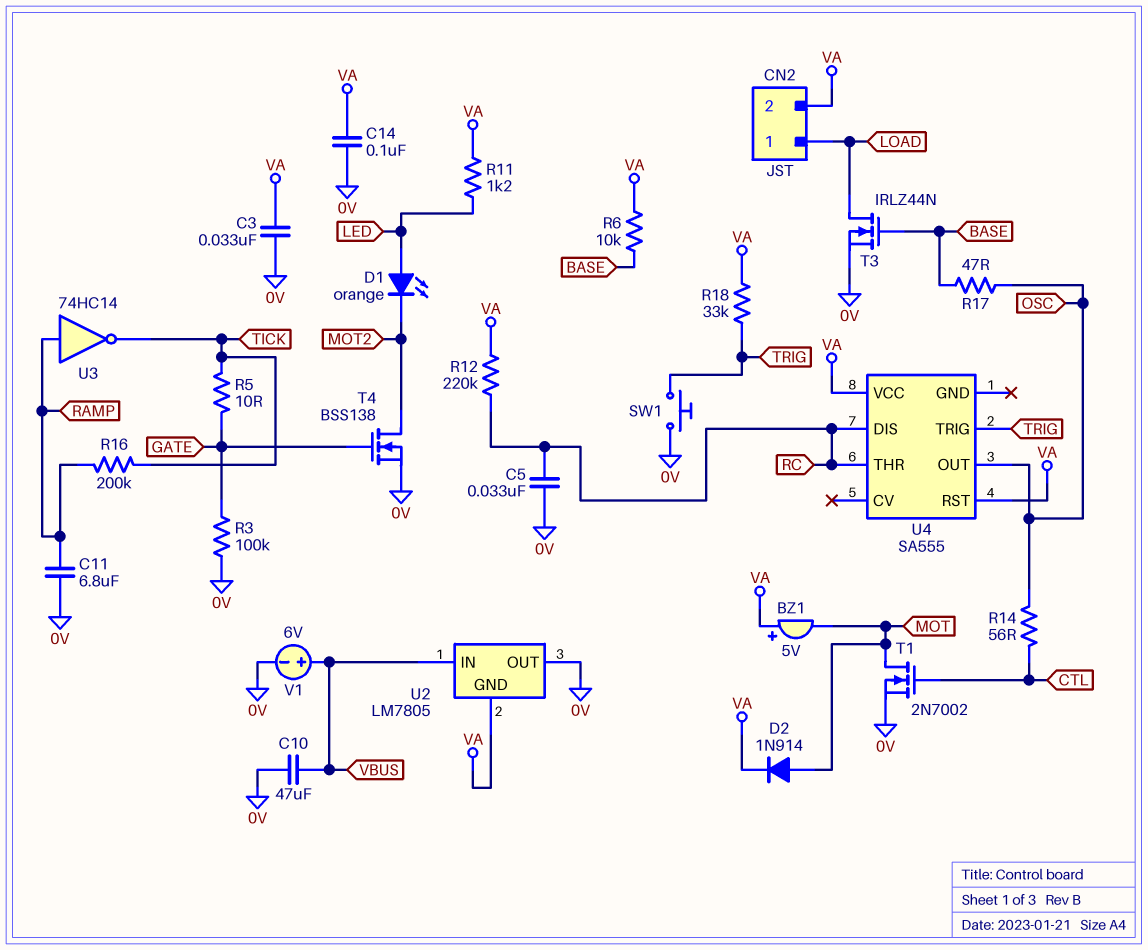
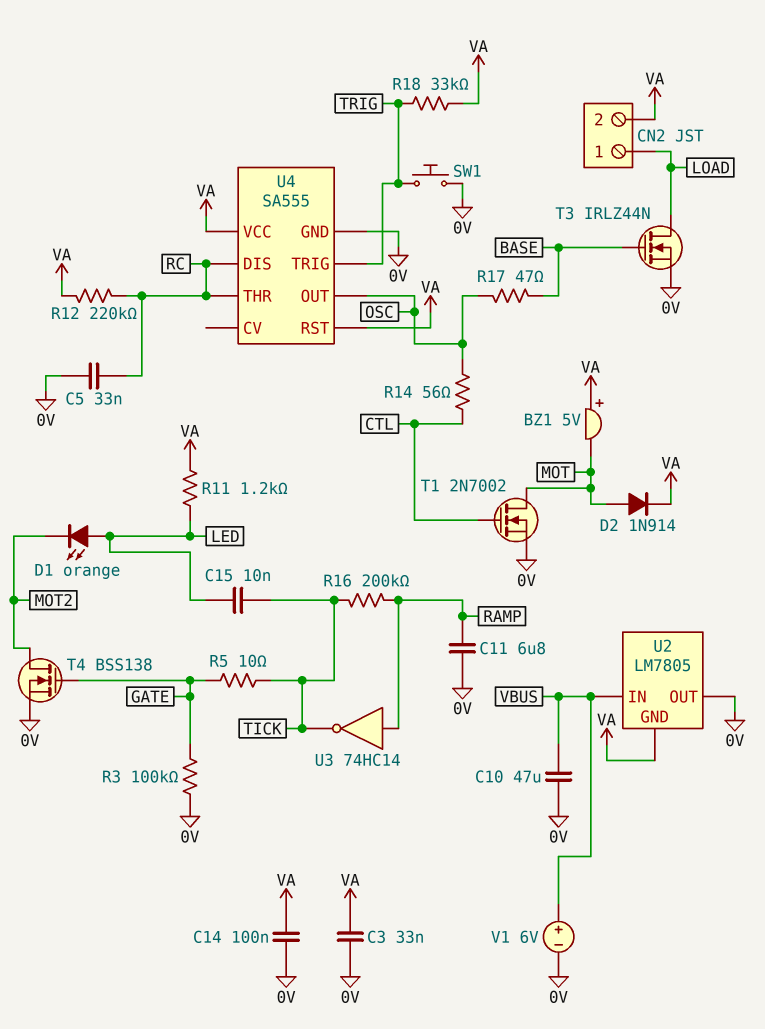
C15: none -> 10nF (LED, TICK)
R6: 10k (BASE, VA) -> none
U4 pin GND: none -> 0V

